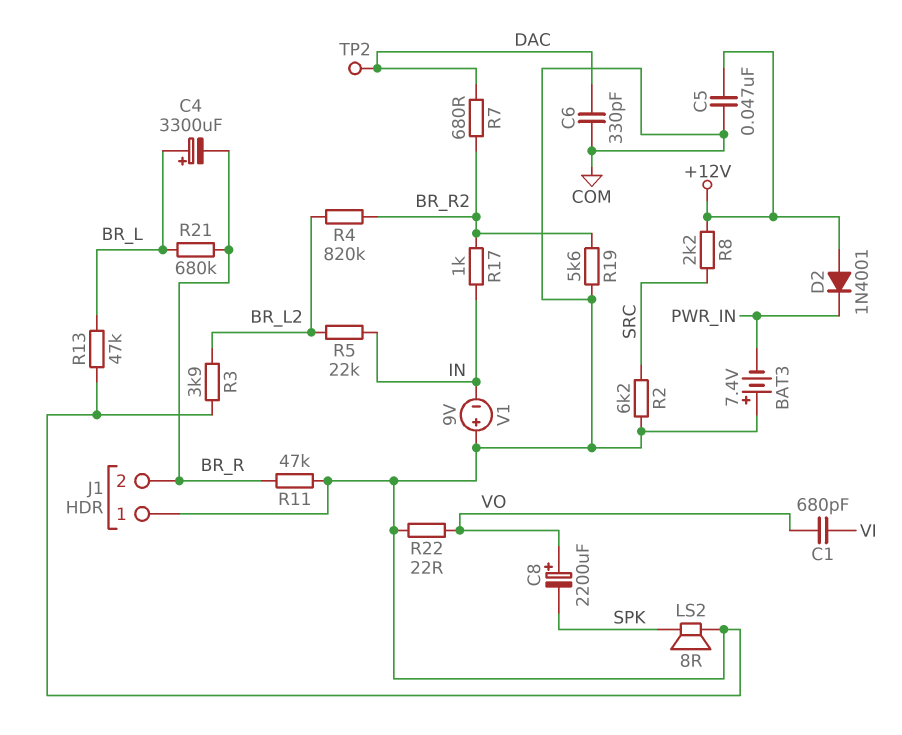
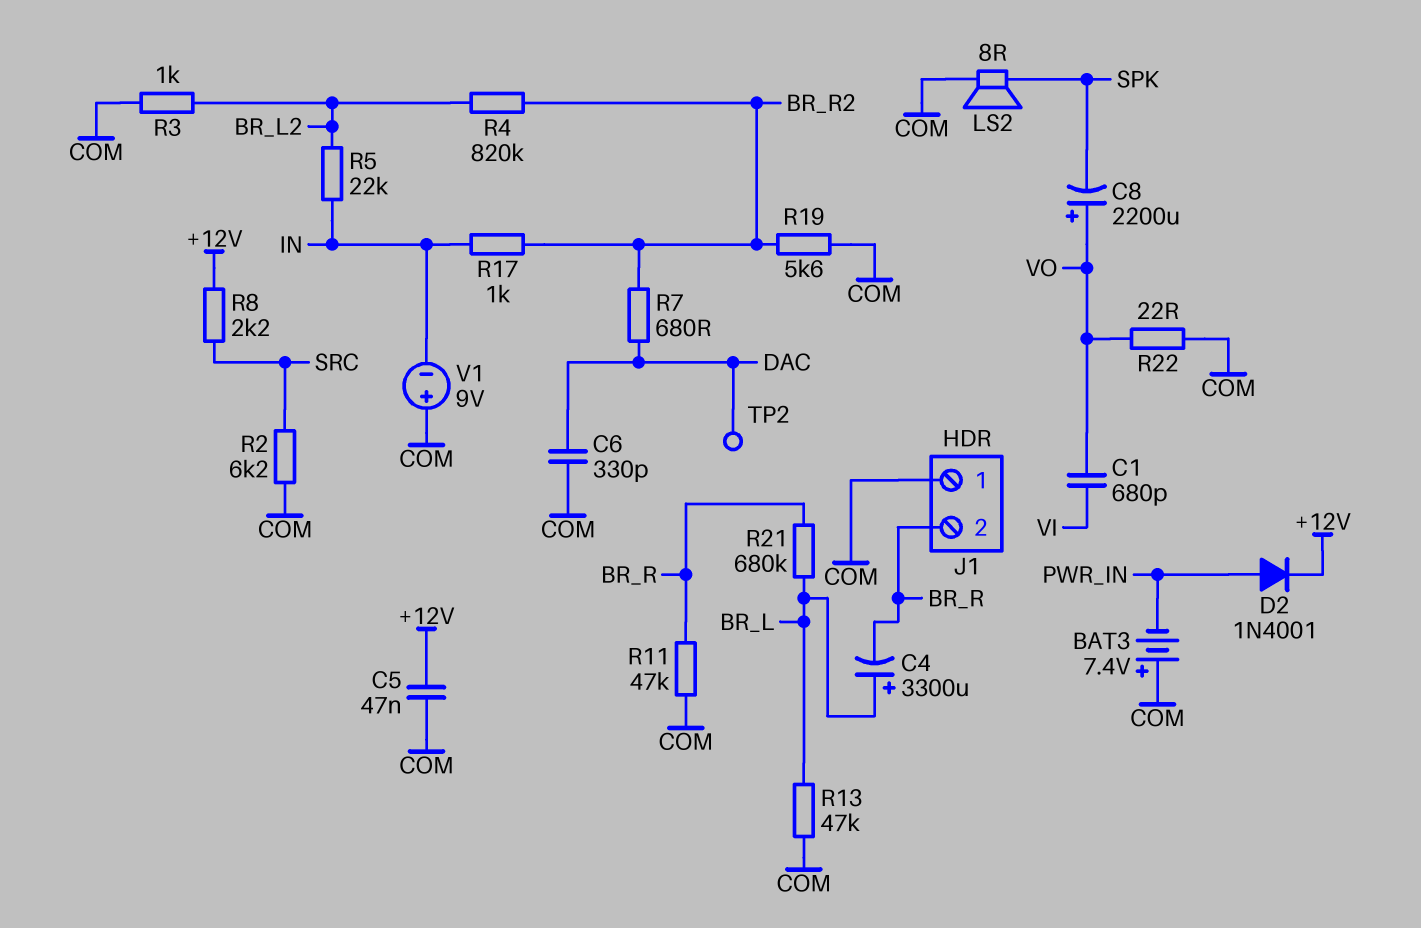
D2: diode 1N4001 (A +12V, K PWR_IN) -> diode 1N4001 (A PWR_IN, K +12V)
R3: 3.9k (BR_L2, COM) -> 1k (BR_L2, COM)

